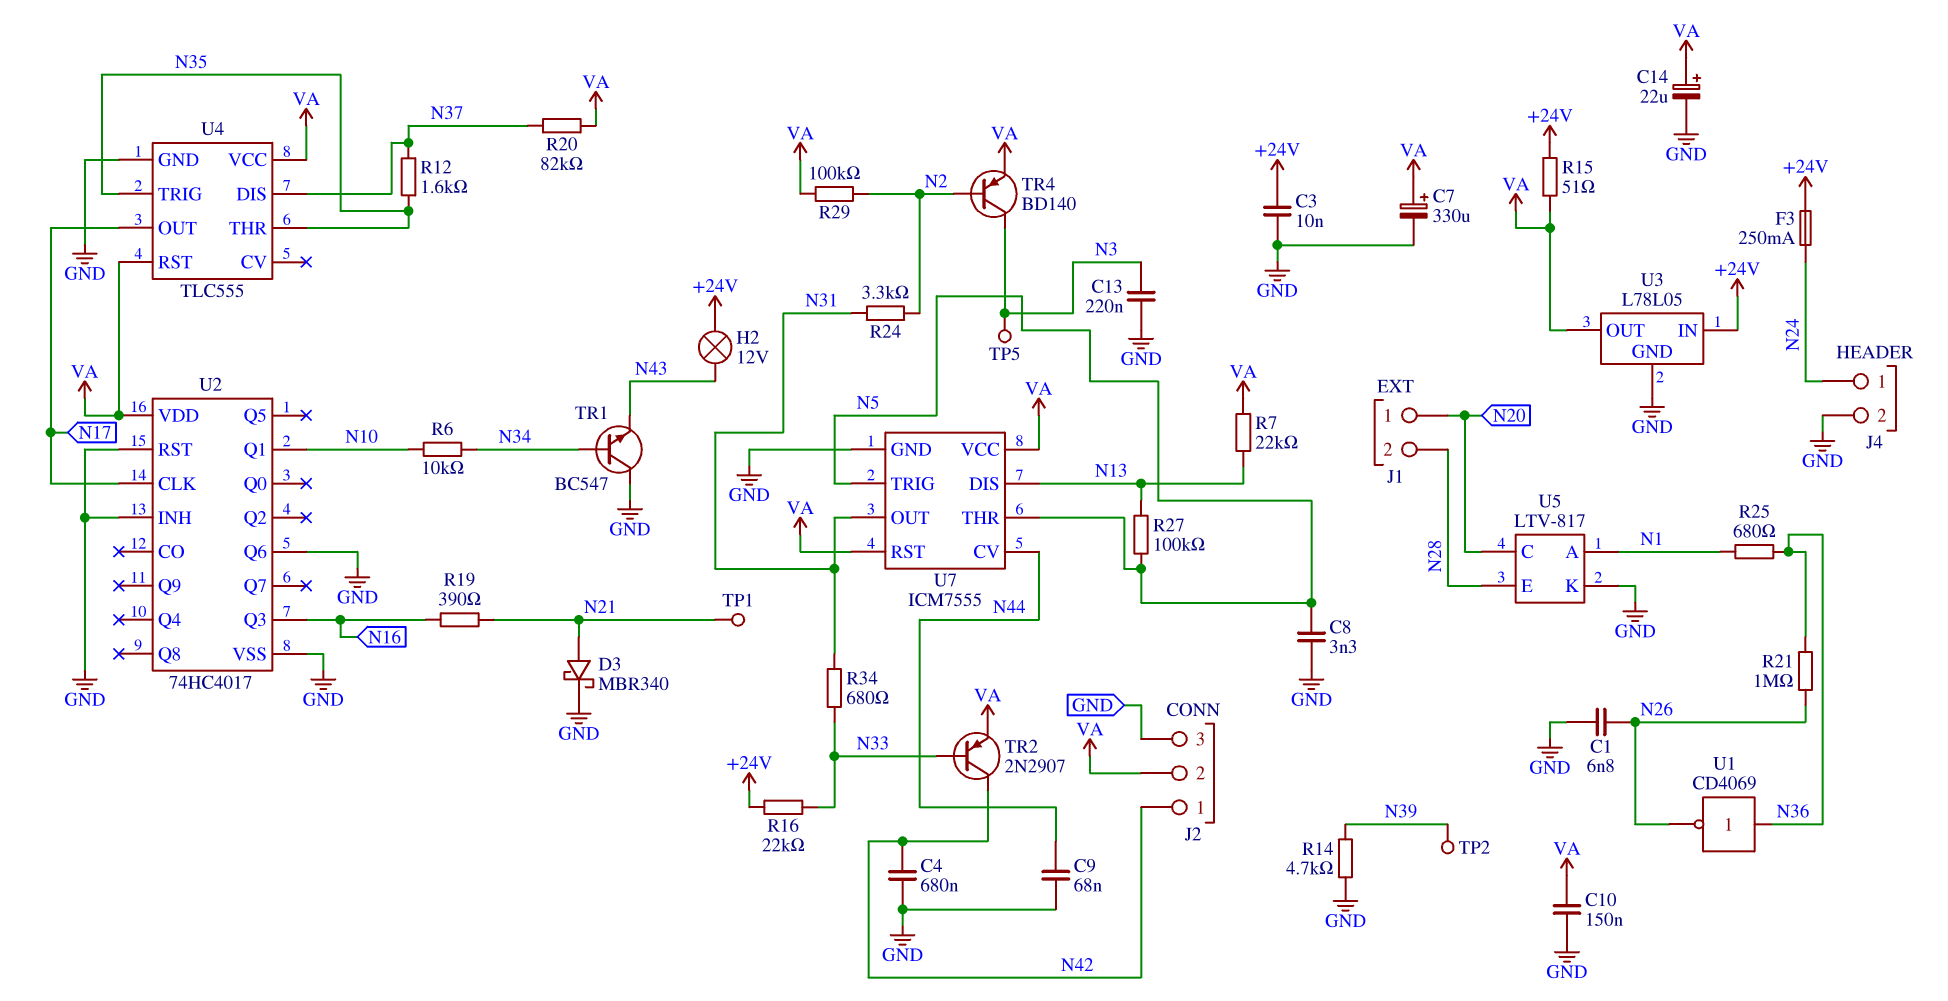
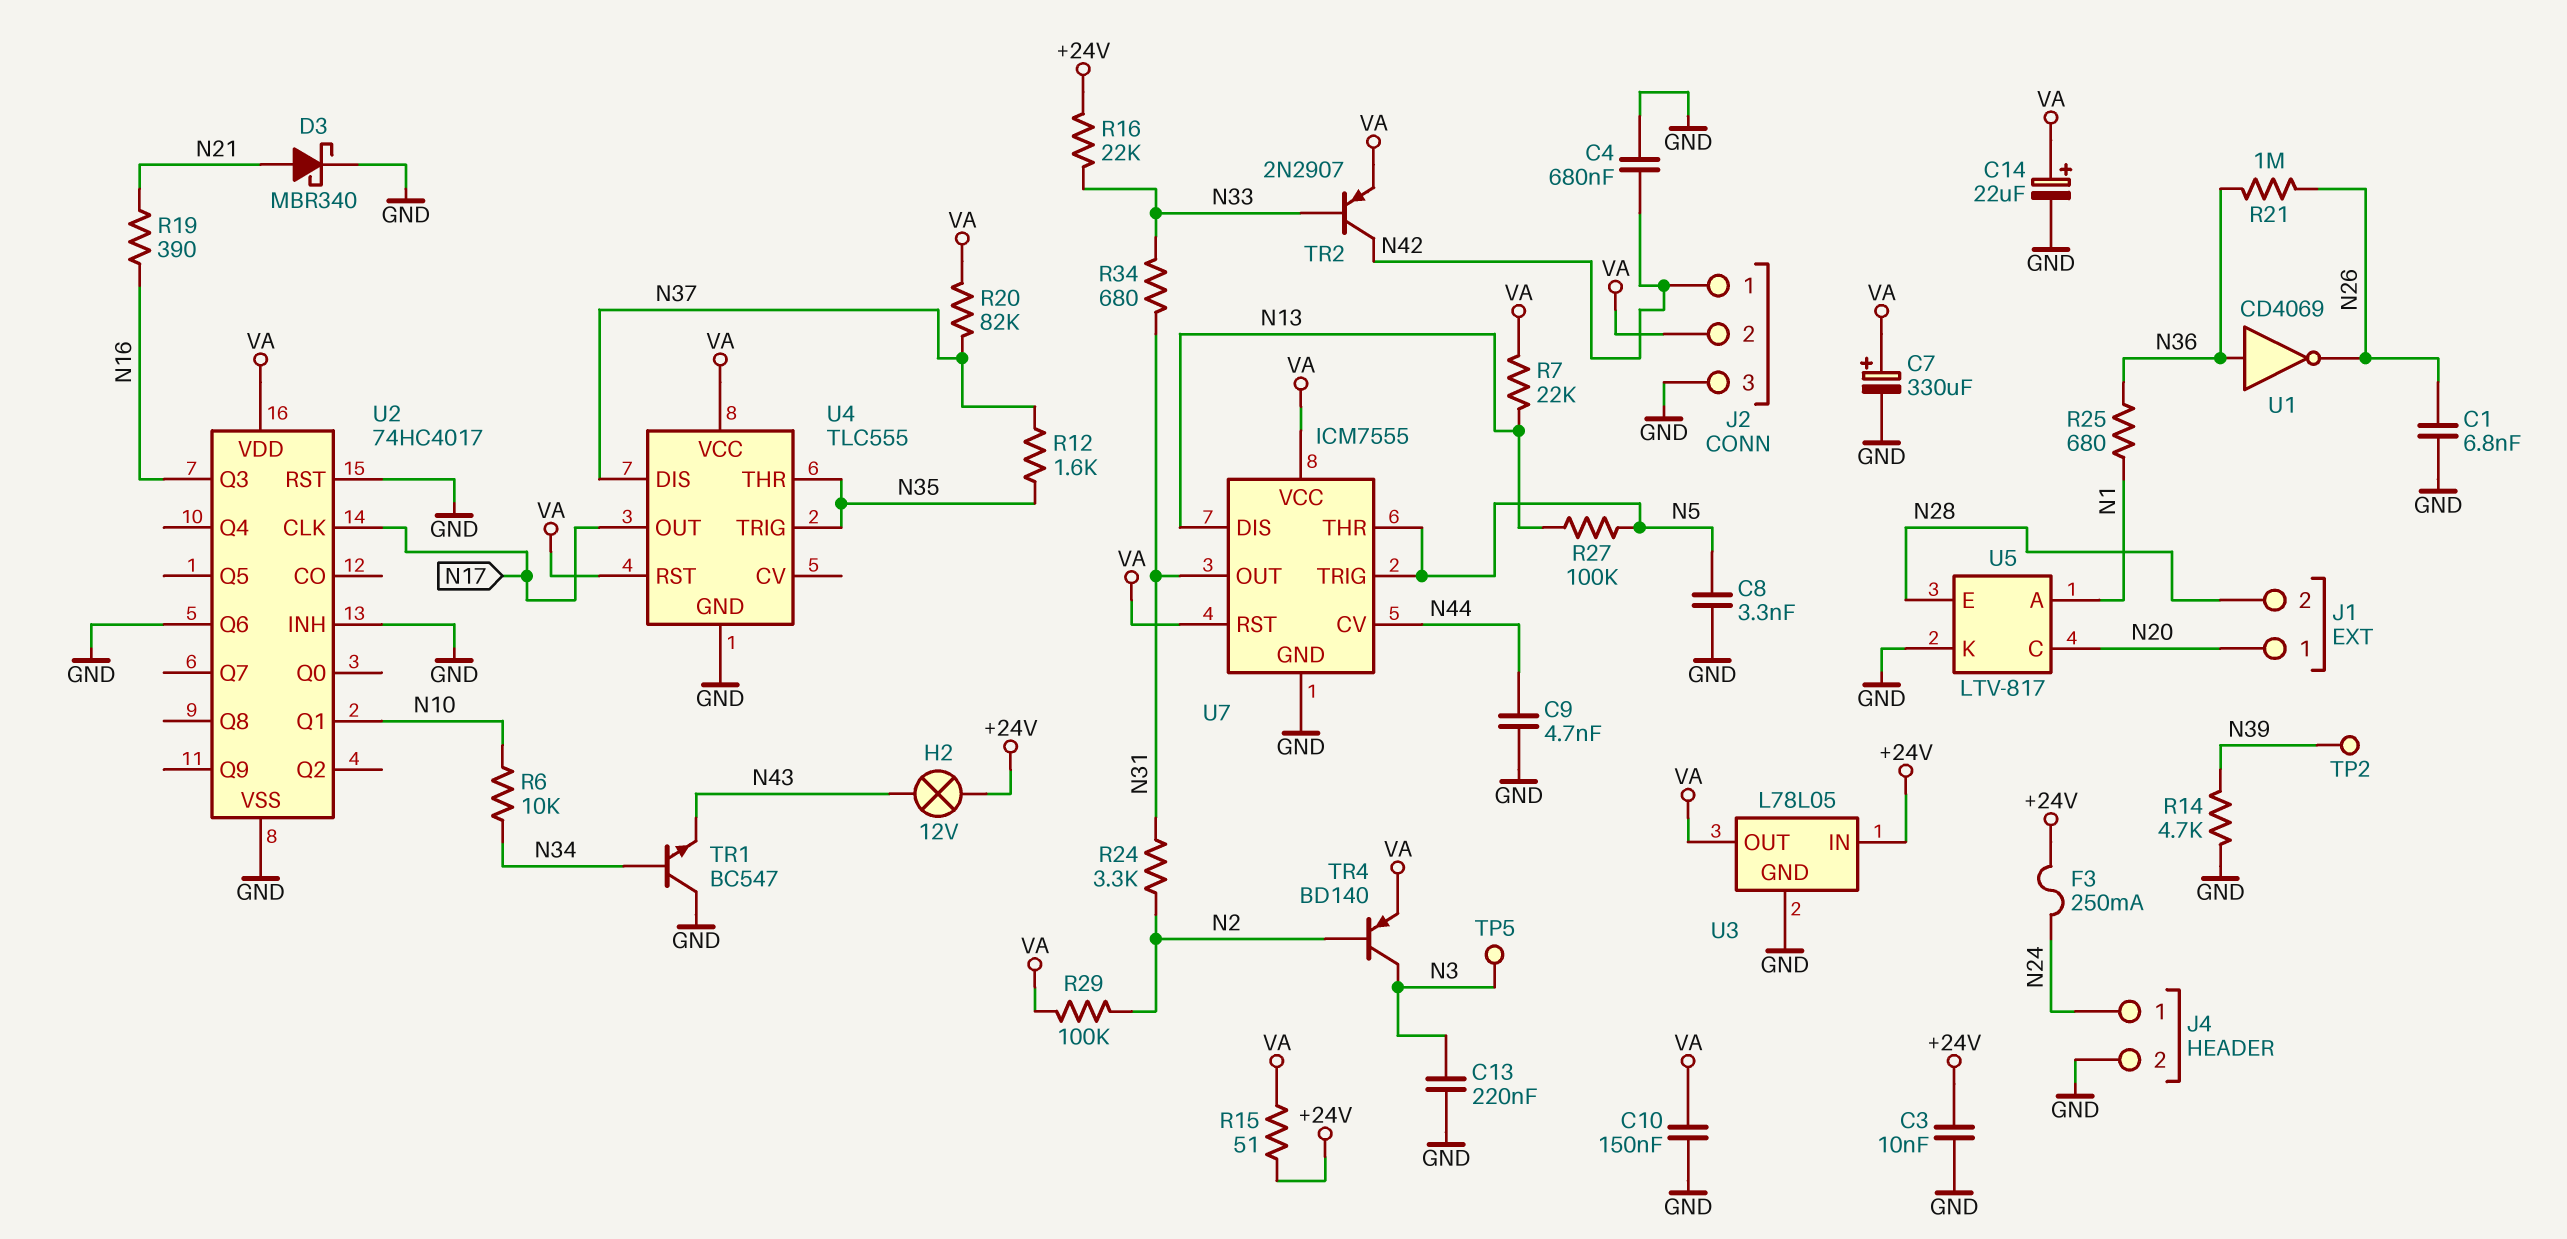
C9: 68nF (GND, N44) -> 4.7nF (GND, N44)
TP1: test point (N21) -> none

